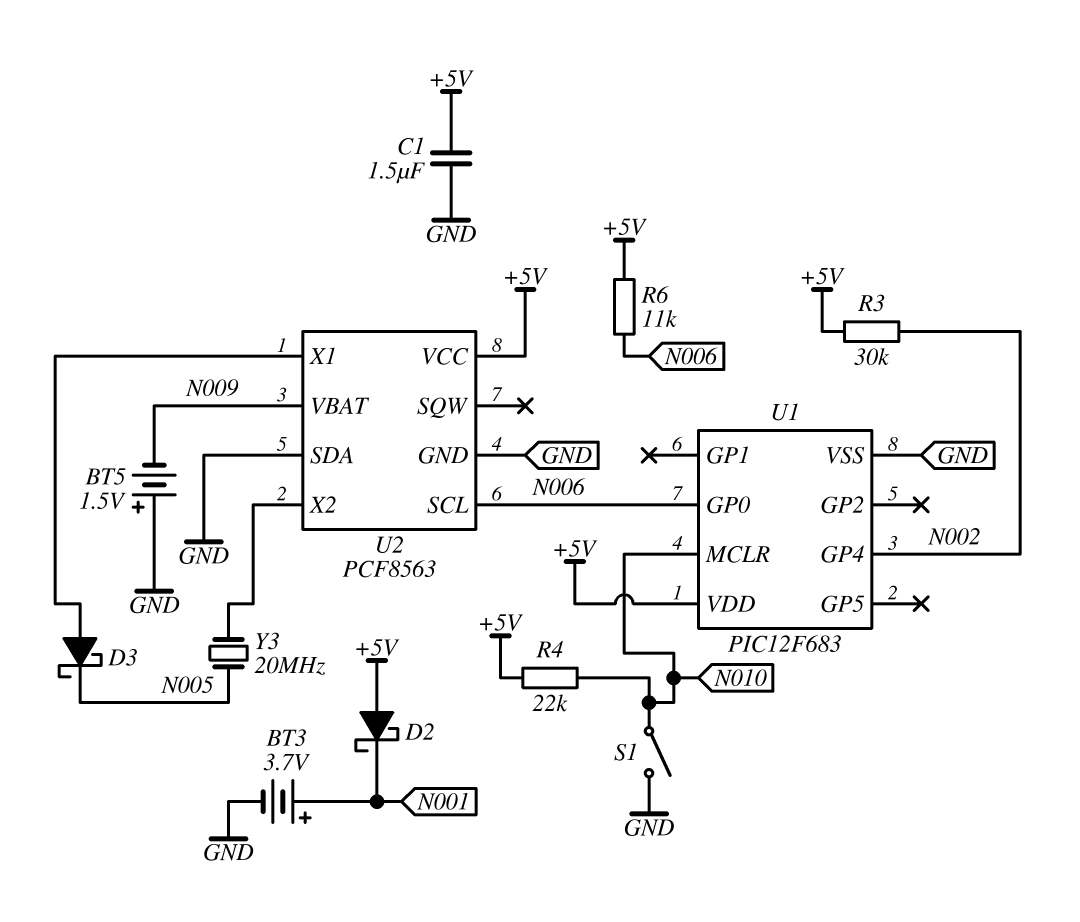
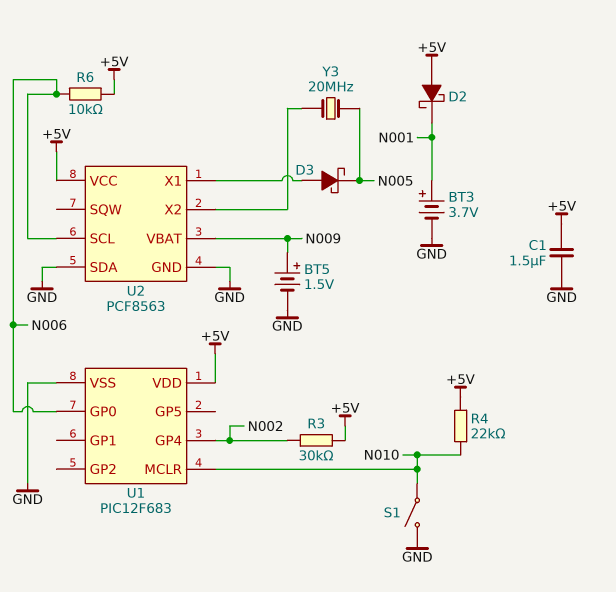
BT5: 1.5V (plus GND, minus N009) -> 1.5V (plus N009, minus GND)
R6: 11k (+5V, N006) -> 10k (+5V, N006)

